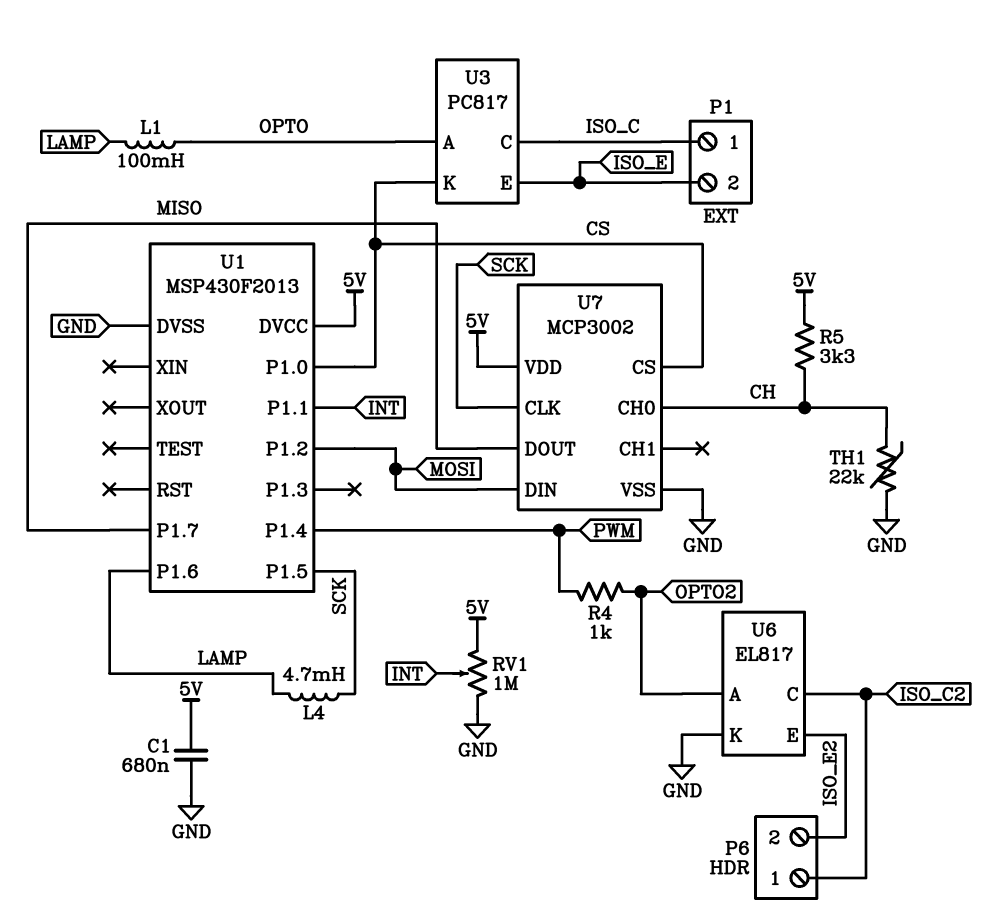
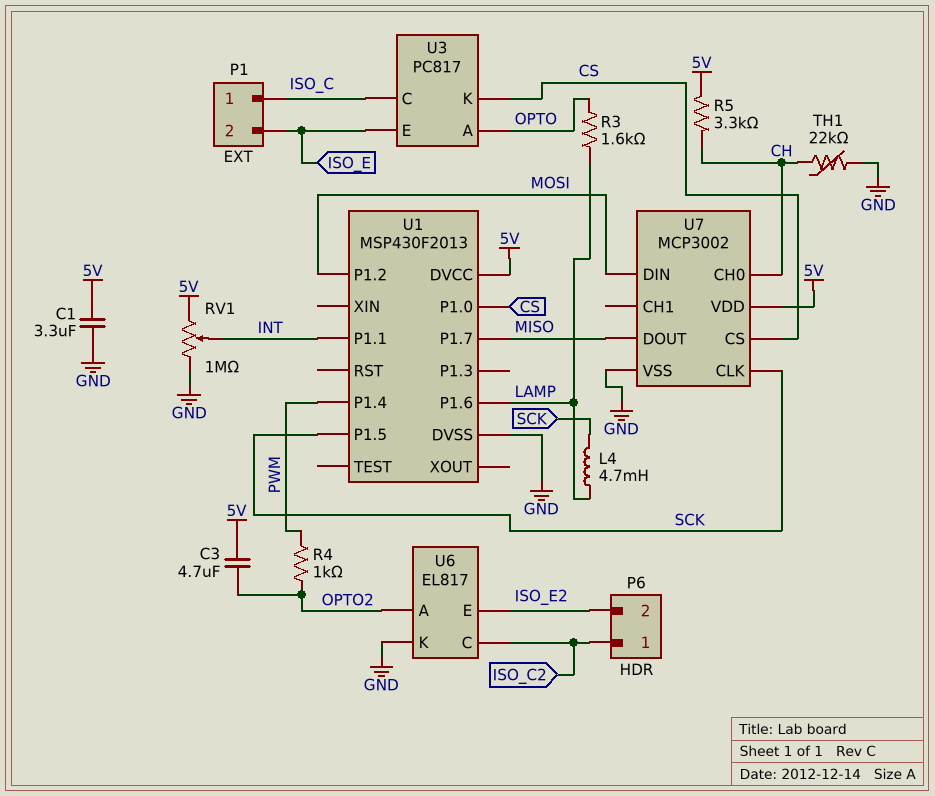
C1: 680nF (5V, GND) -> 3.3uF (5V, GND)
C3: none -> 4.7uF (5V, OPTO2)
L1: 100mH (LAMP, OPTO) -> none
R3: none -> 1.6k (LAMP, OPTO)

